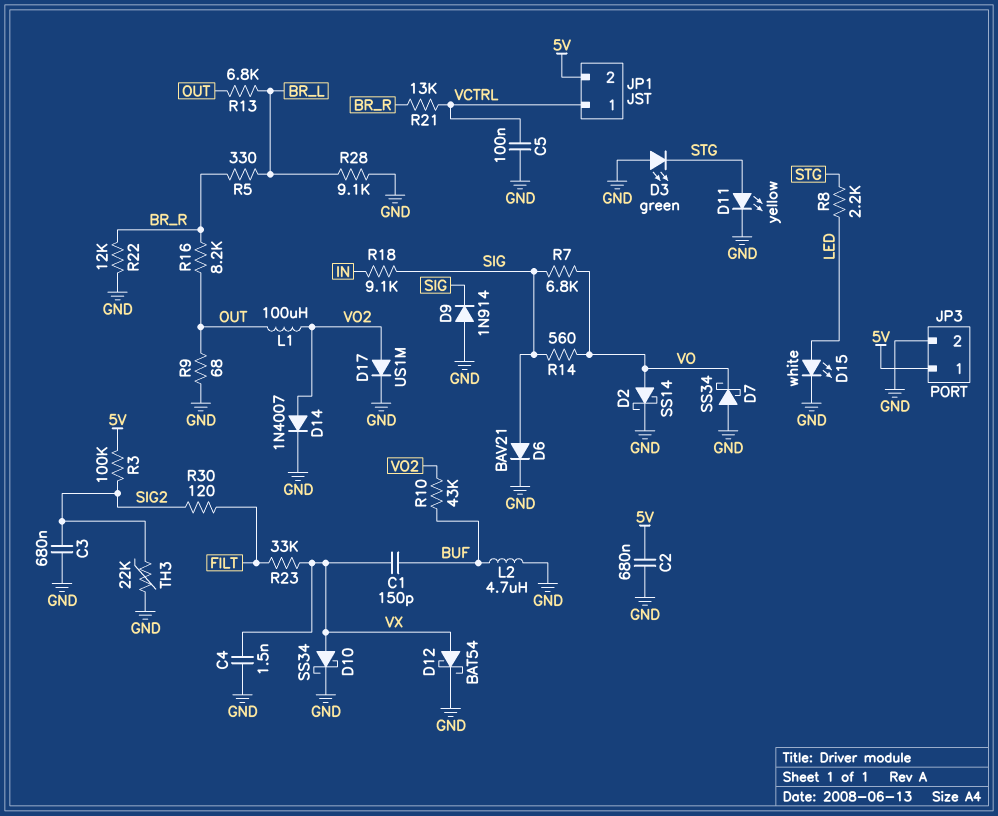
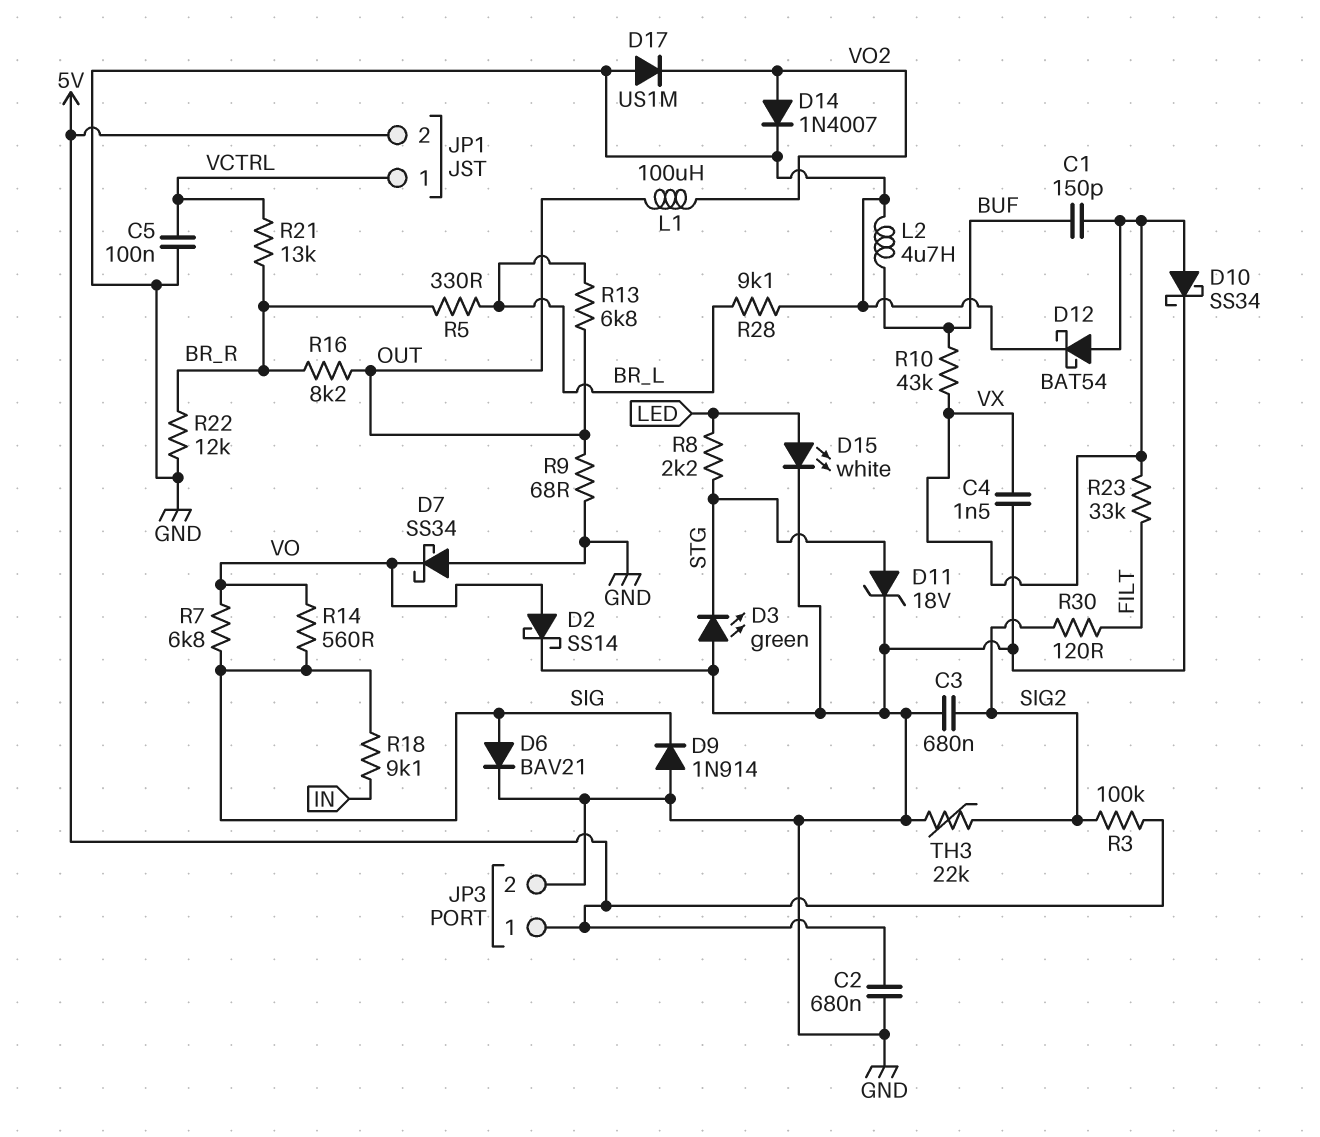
D11: LED yellow (A STG, K GND) -> zener 18V (A STG, K GND)
D17: diode US1M (A VO2, K GND) -> diode US1M (A GND, K VO2)
R10: 43k (BUF, VO2) -> 43k (BUF, VX)

